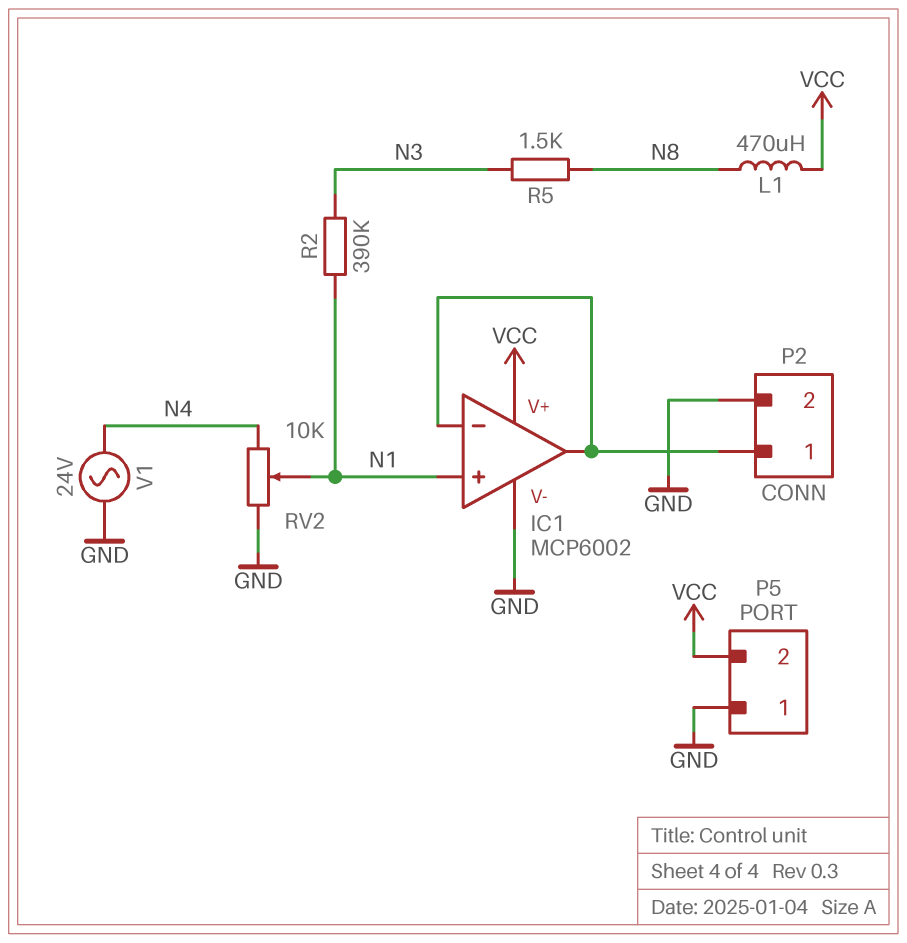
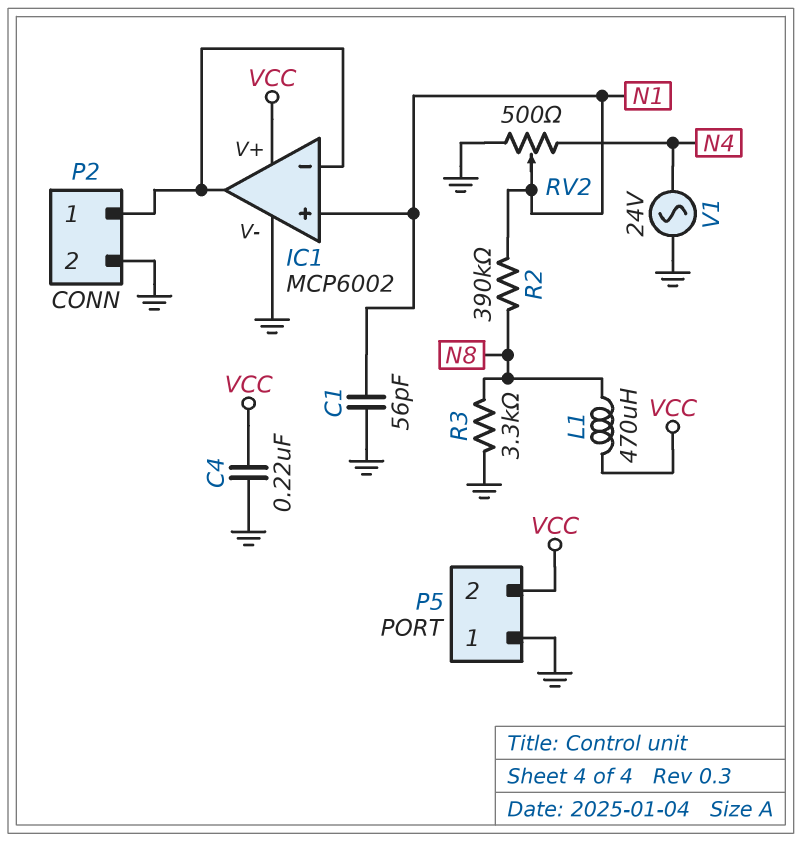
C1: none -> 56pF (GND, N1)
C4: none -> 220nF (GND, VCC)
R2: 390k (N1, N3) -> 390k (N1, N8)
R3: none -> 3.3k (GND, N8)
R5: 1.5k (N3, N8) -> none
RV2: 10k (GND, N4, wiper N1) -> 500 (GND, N4, wiper N1)

